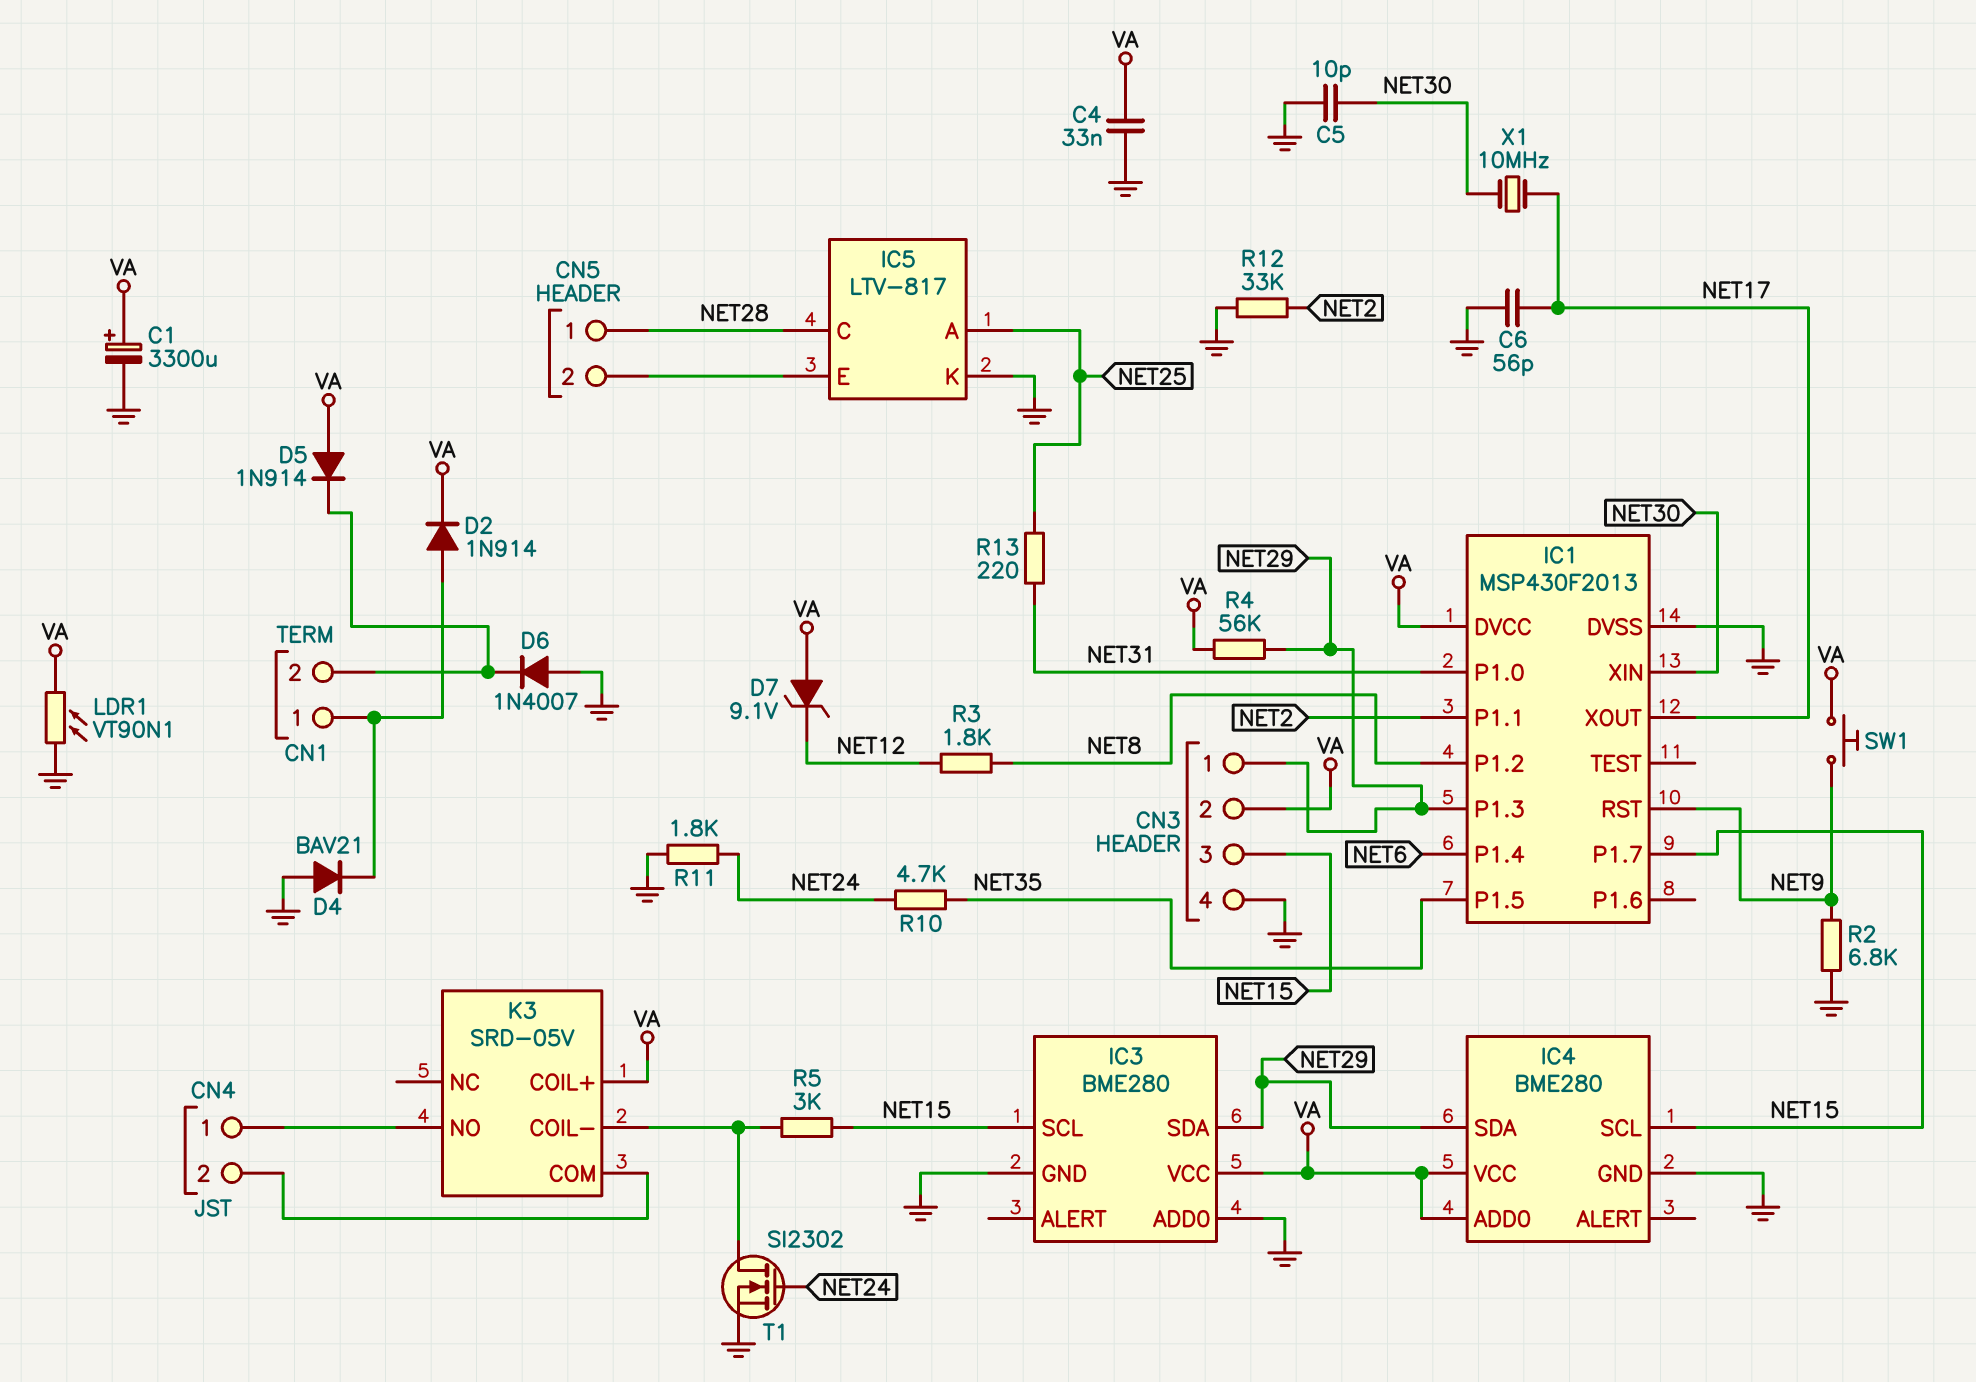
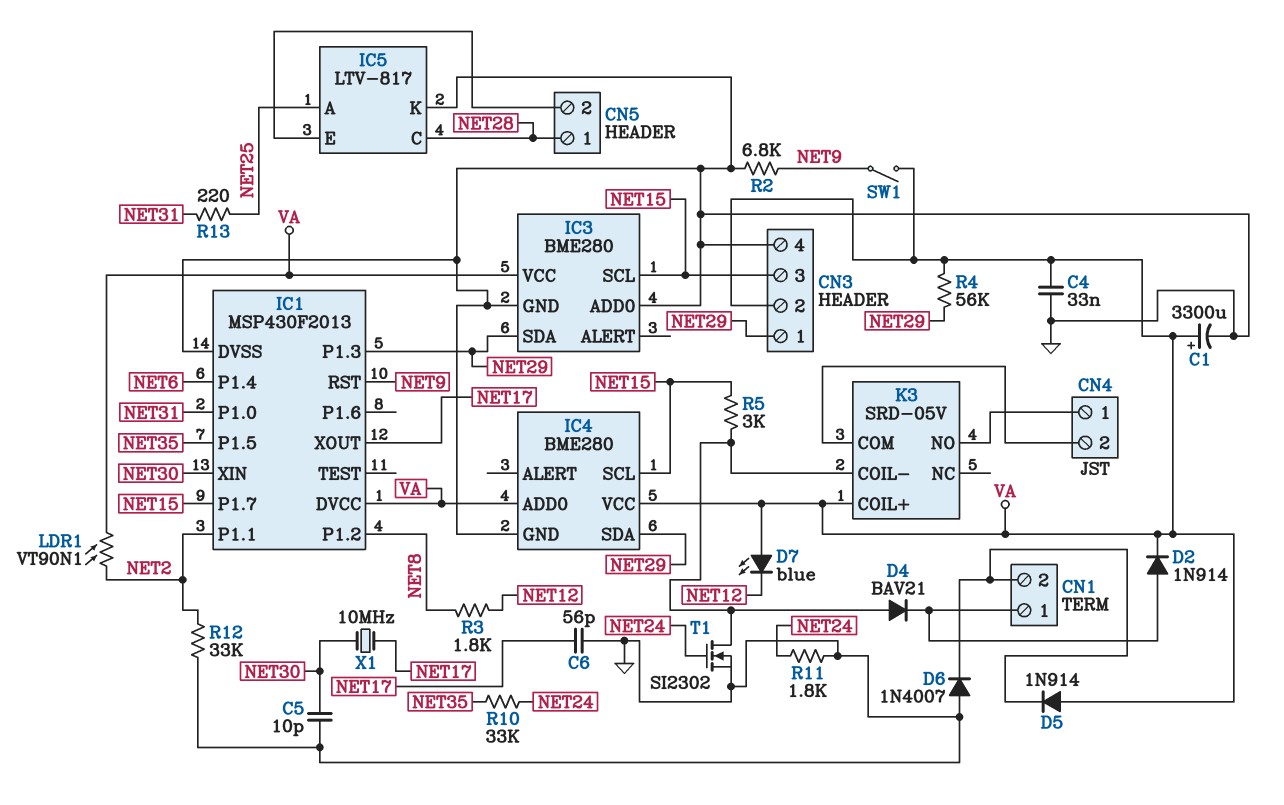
D4: diode BAV21 (A GND, K CN1/1) -> diode BAV21 (A K3/COIL-, K CN1/1)
D7: zener 9.1V (A VA, K NET12) -> LED blue (A VA, K NET12)
LDR1: VT90N1 (GND, VA) -> VT90N1 (NET2, VA)
R10: 4.7k (NET24, NET35) -> 33k (NET24, NET35)
SW1: button (NET9, VA) -> switch (NET9, VA)

